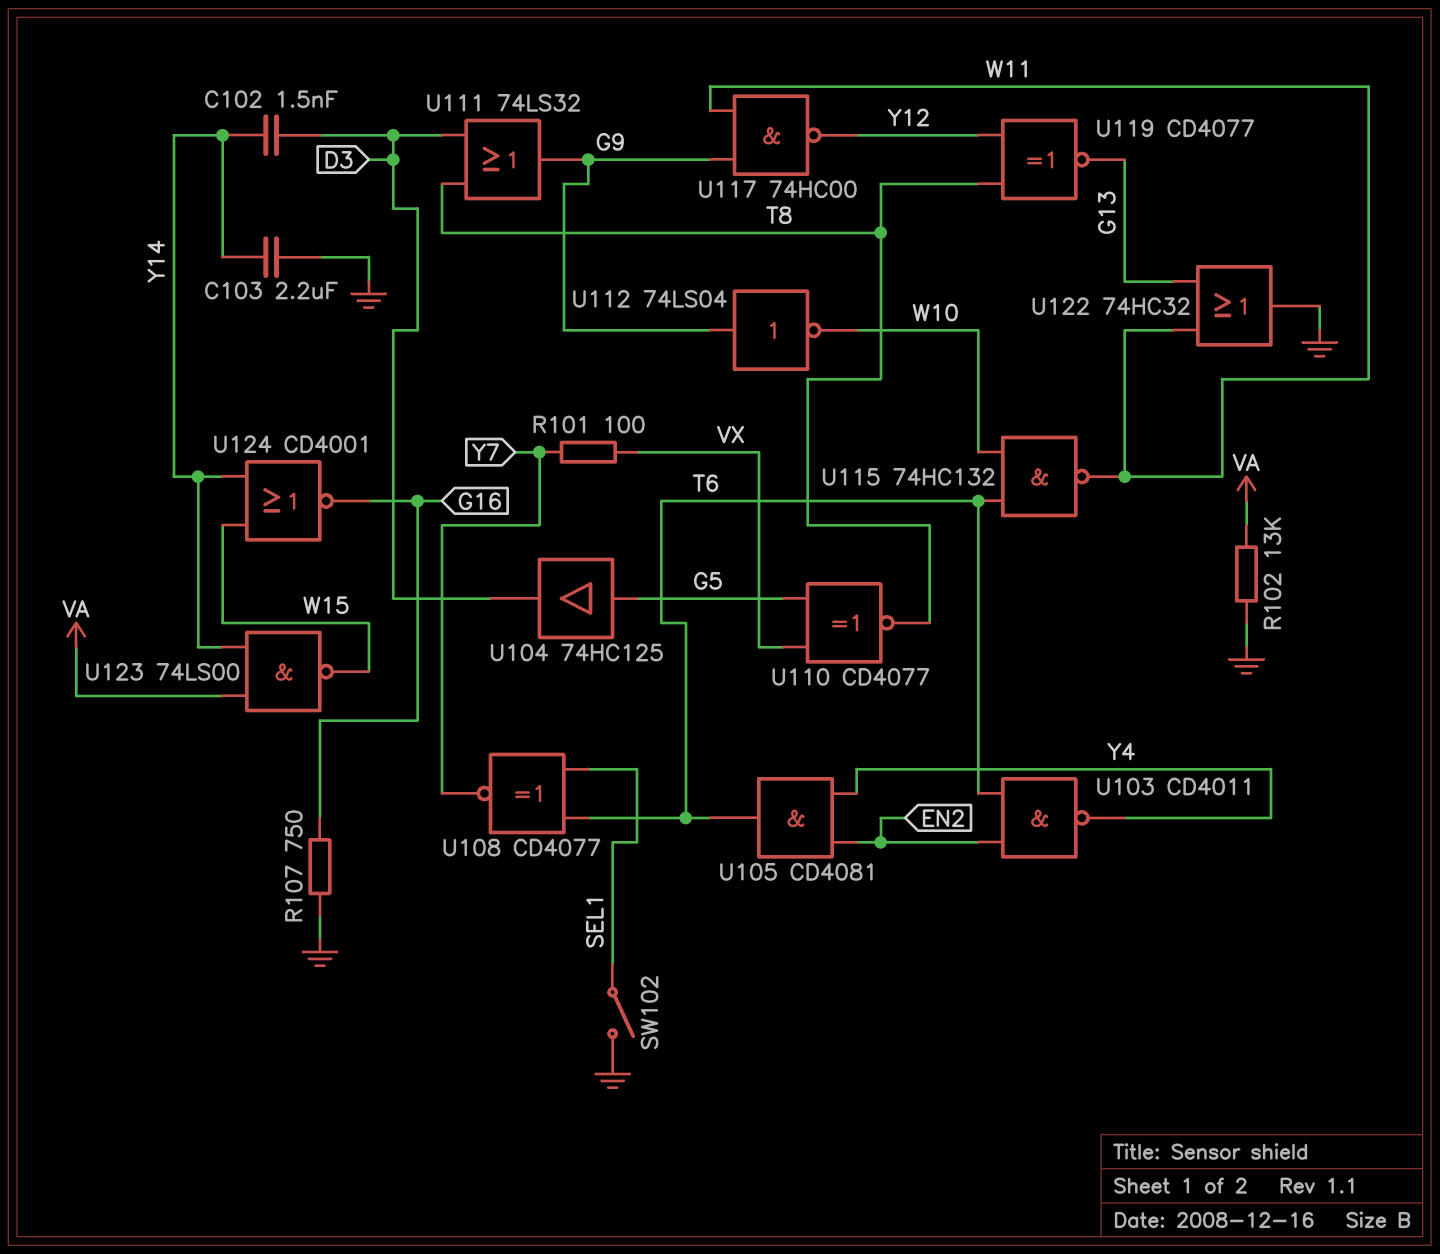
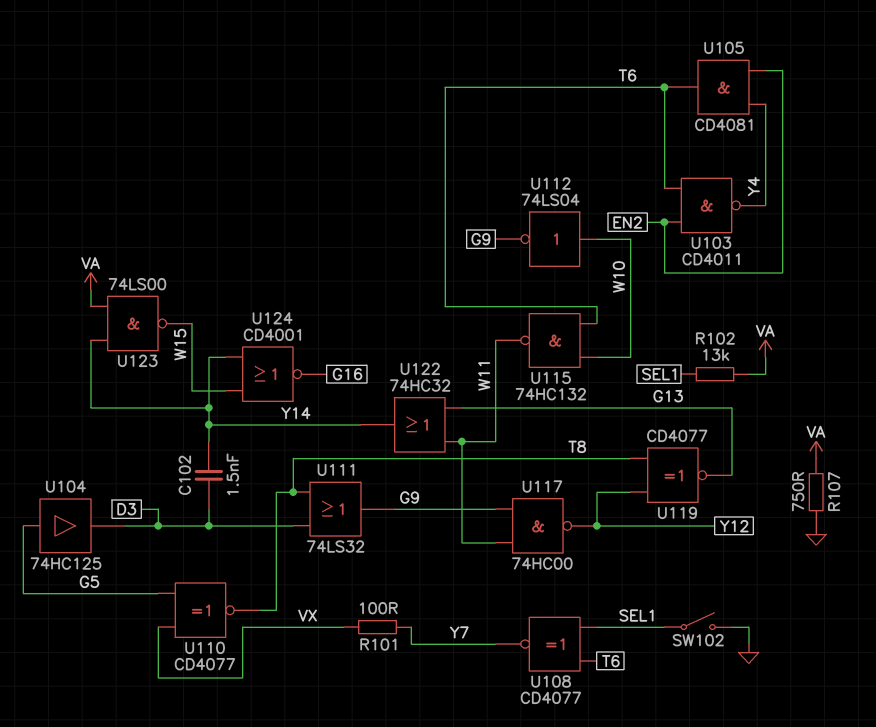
C103: 2.2uF (GND, Y14) -> none
R102: 13k (GND, VA) -> 13k (SEL1, VA)
R107: 750 (G16, GND) -> 750 (GND, VA)
U112: NOT 74LS04 (in G9, out W10) -> NOT 74LS04 (in W10, out G9)
U122: OR 74HC32 (in G13, in W11, out GND) -> OR 74HC32 (in G13, in W11, out Y14)

